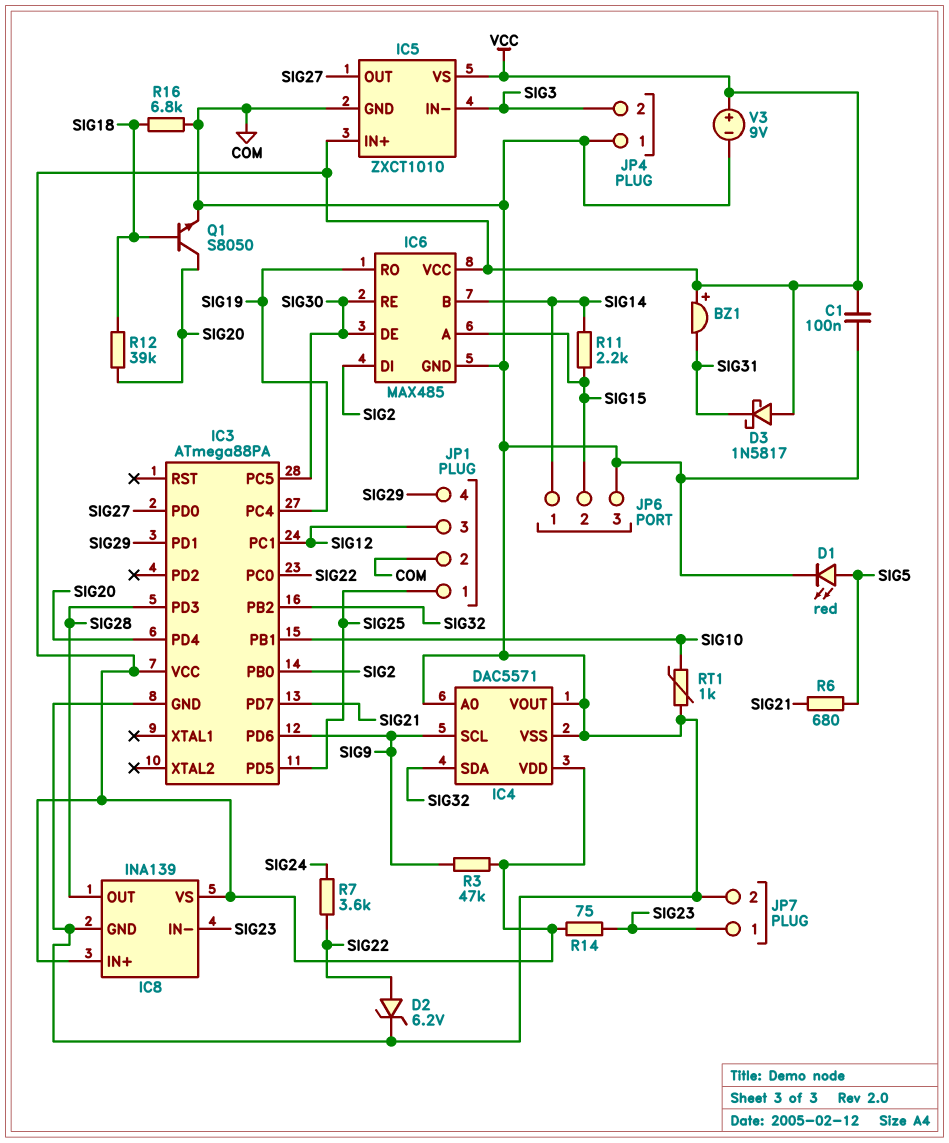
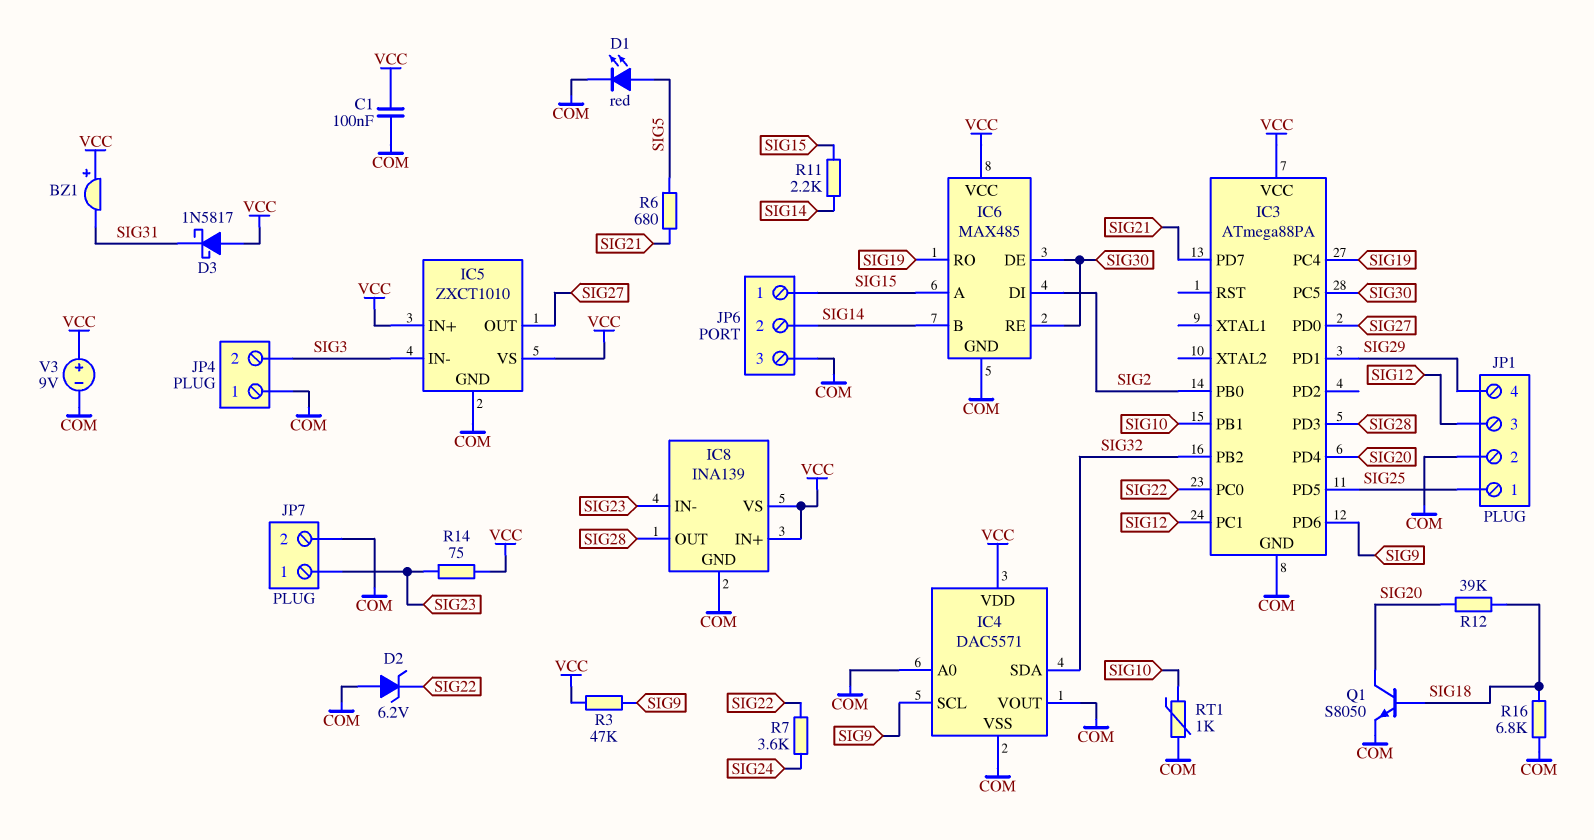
D2: zener 6.2V (A SIG22, K COM) -> zener 6.2V (A COM, K SIG22)
JP6 pin 1: SIG14 -> SIG15
JP6 pin 2: SIG15 -> SIG14

